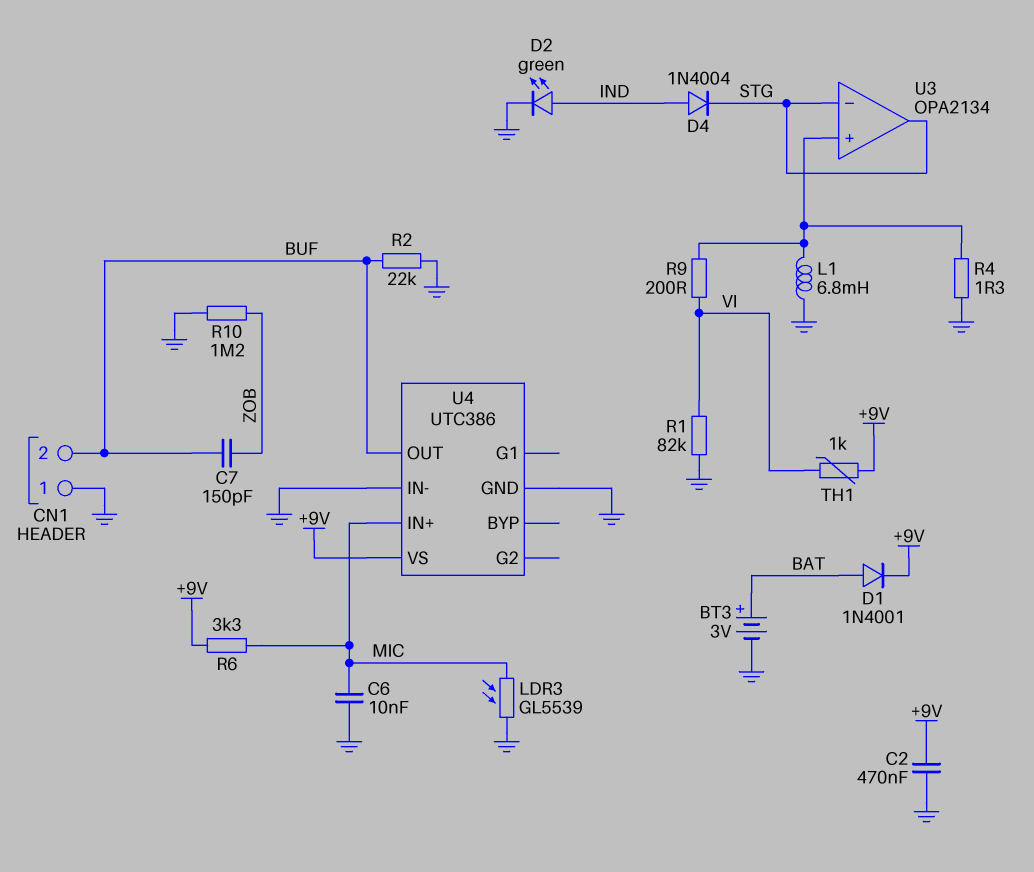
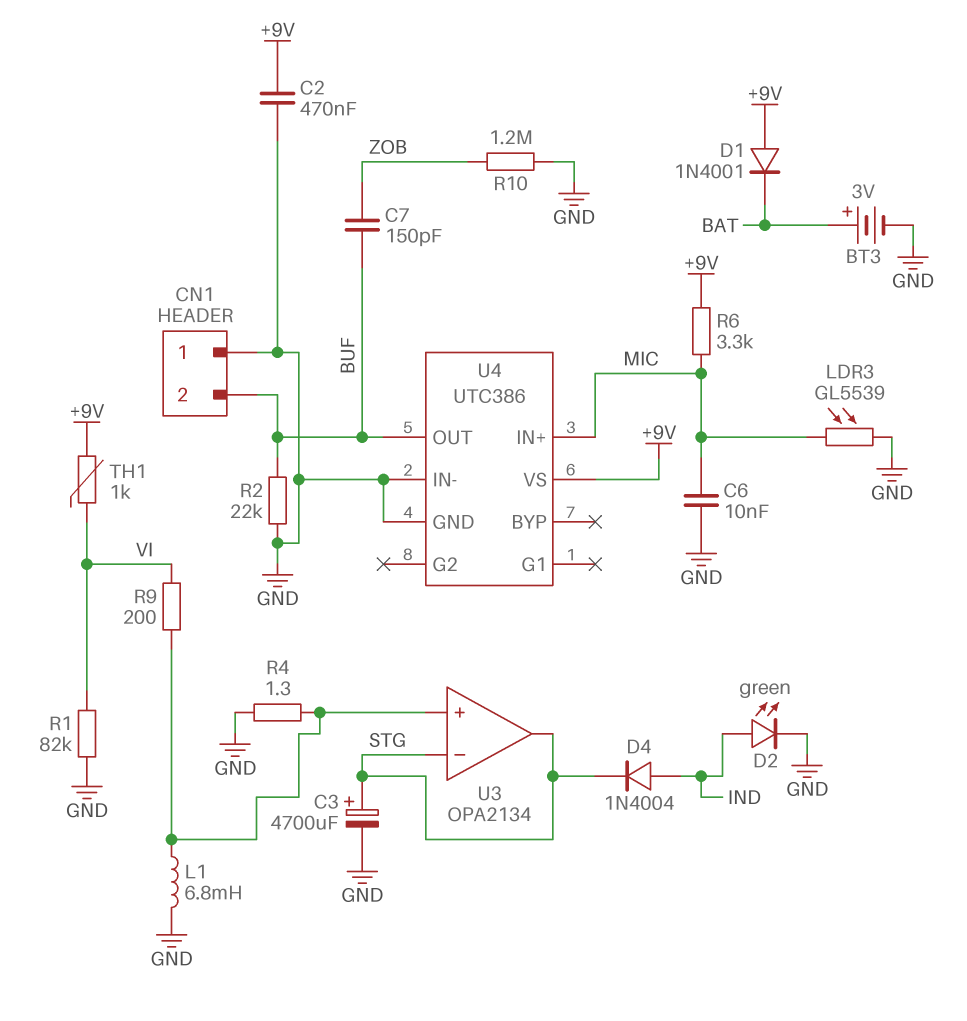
C3: none -> 4700uF (plus STG, minus GND)
D1: diode 1N4001 (A BAT, K +9V) -> diode 1N4001 (A +9V, K BAT)

